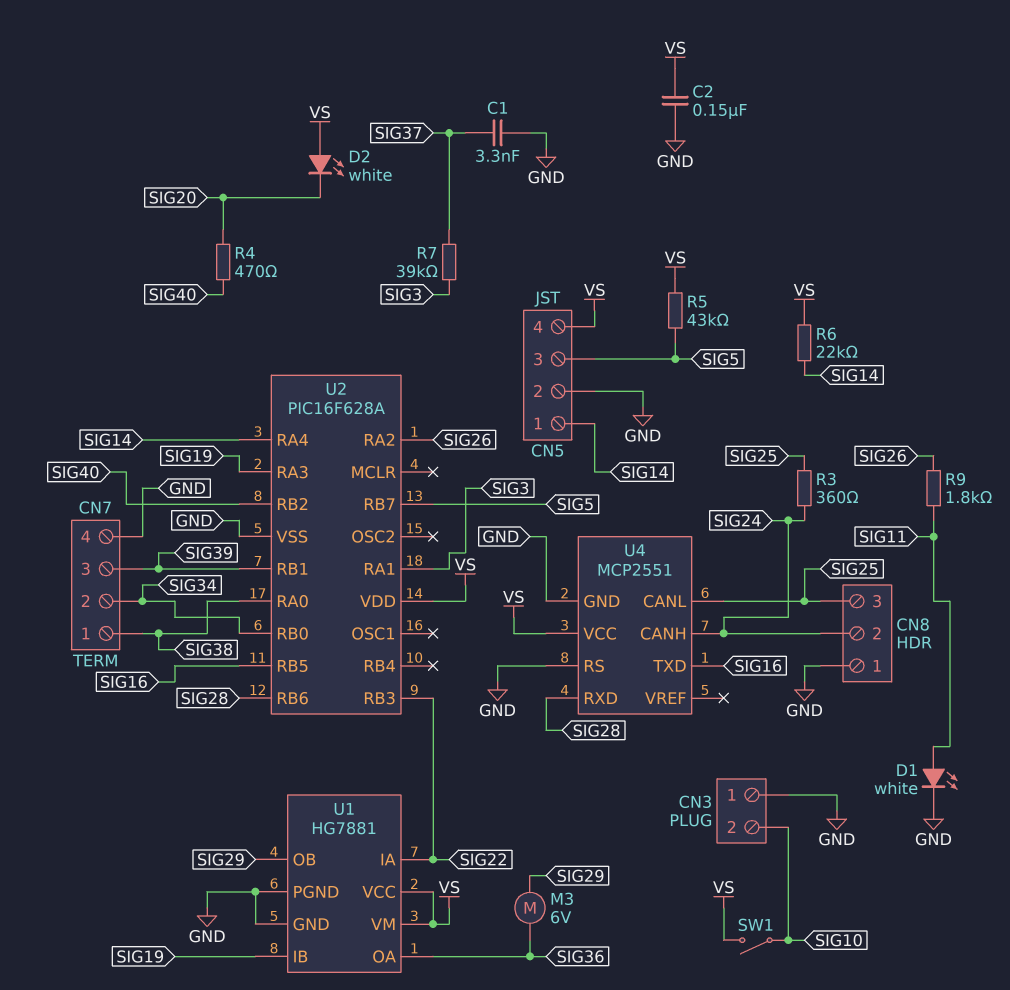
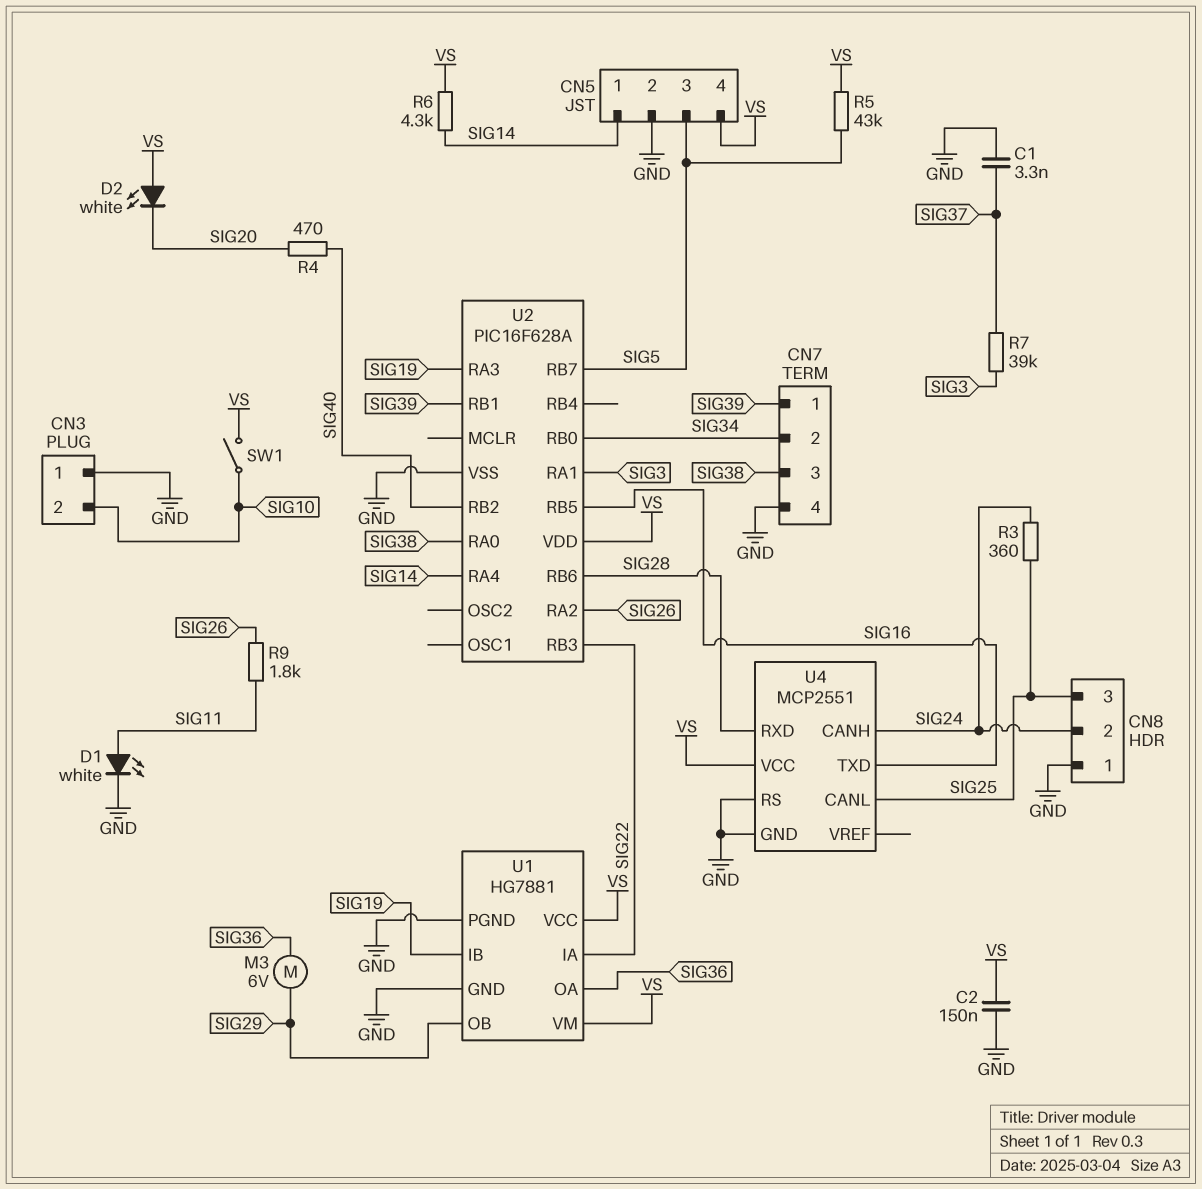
CN7 pin 1: SIG38 -> SIG39
CN7 pin 3: SIG39 -> SIG38
R6: 22k (SIG14, VS) -> 4.3k (SIG14, VS)

